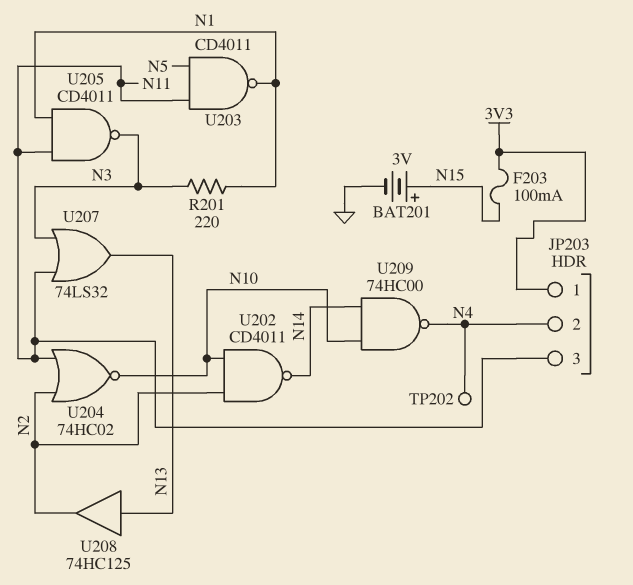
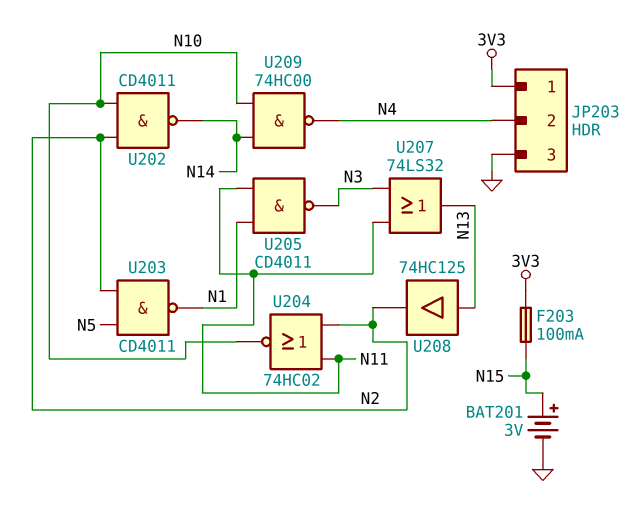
JP203 pin 3: N11 -> GND
R201: 220 (N1, N3) -> none
TP202: test point (N4) -> none
U203: NAND CD4011 (in N5, in N11, out N1) -> NAND CD4011 (in N2, in N5, out N1)

